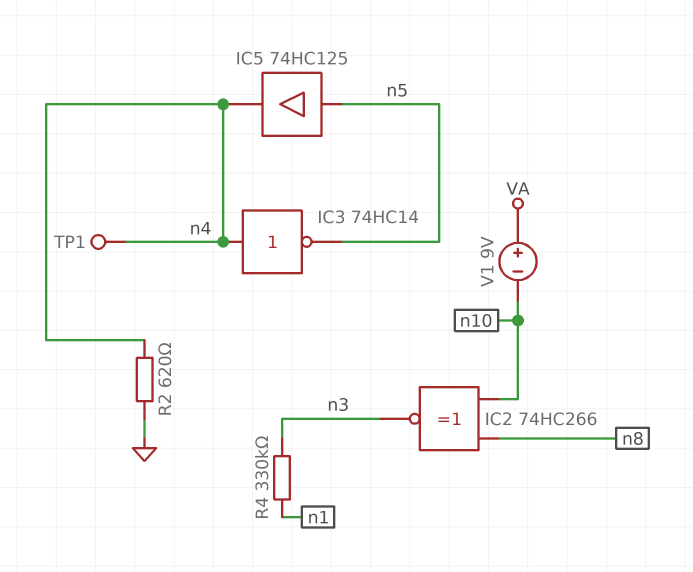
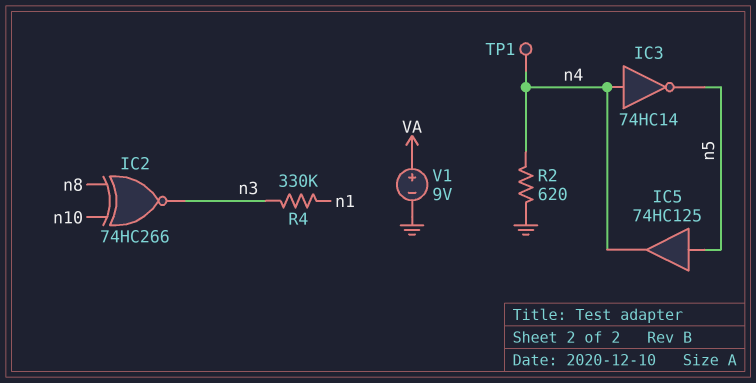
V1: 9V (plus VA, minus n10) -> 9V (plus VA, minus GND)

